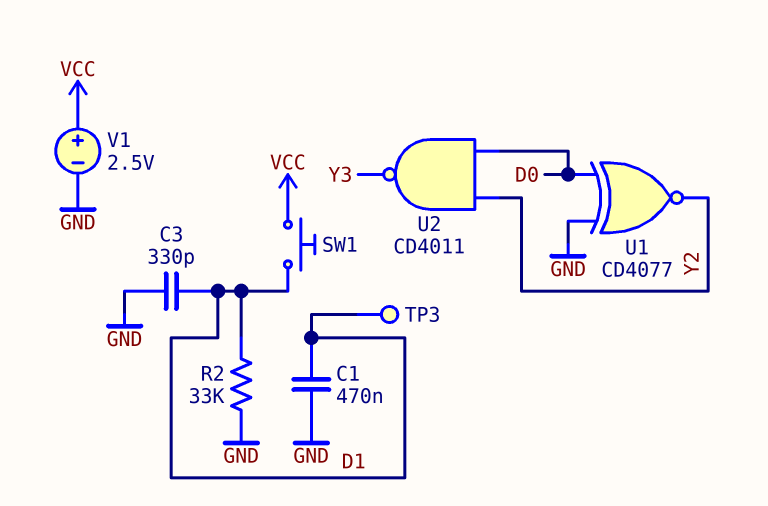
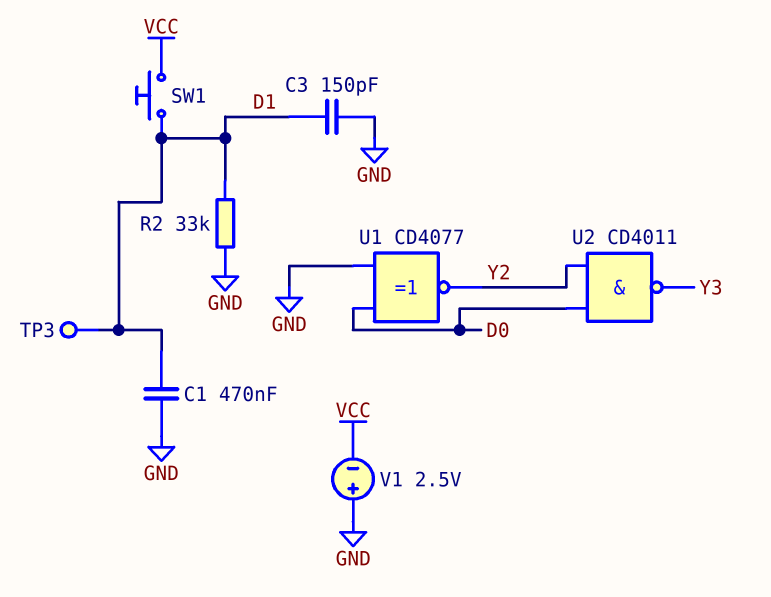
C3: 330pF (D1, GND) -> 150pF (D1, GND)
V1: 2.5V (plus VCC, minus GND) -> 2.5V (plus GND, minus VCC)

